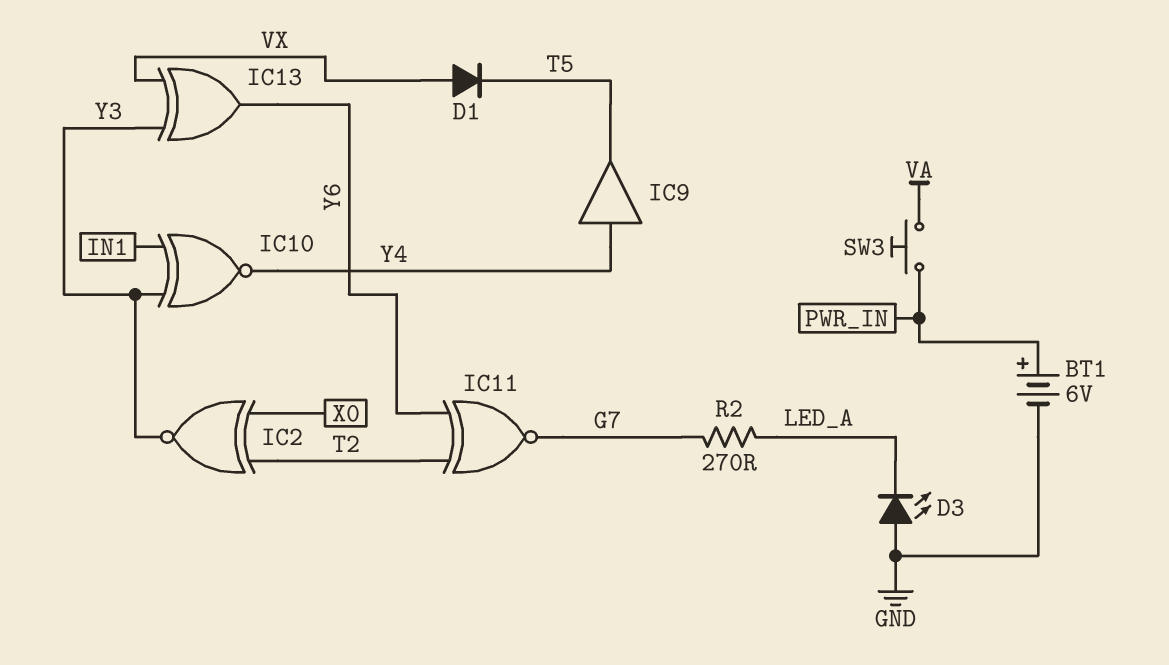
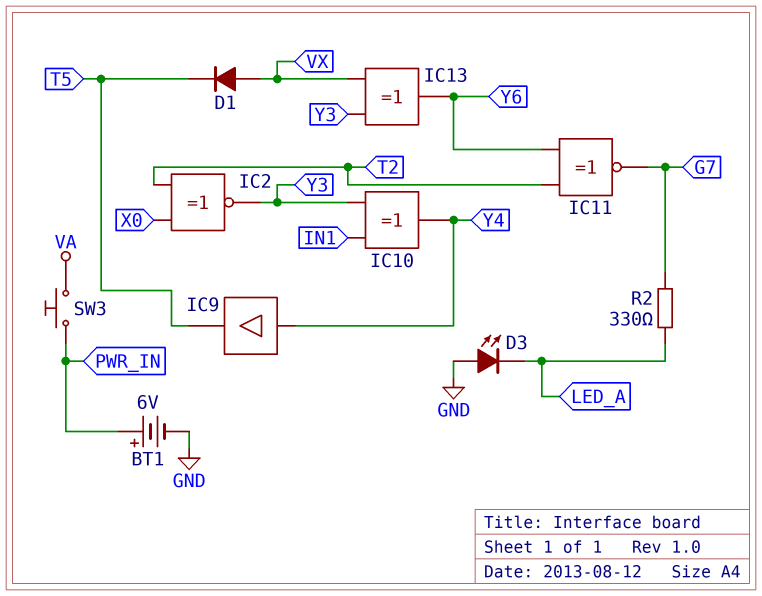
IC10: XNOR (in IN1, in Y3, out Y4) -> XOR (in IN1, in Y3, out Y4)
R2: 270 (G7, LED_A) -> 330 (G7, LED_A)

